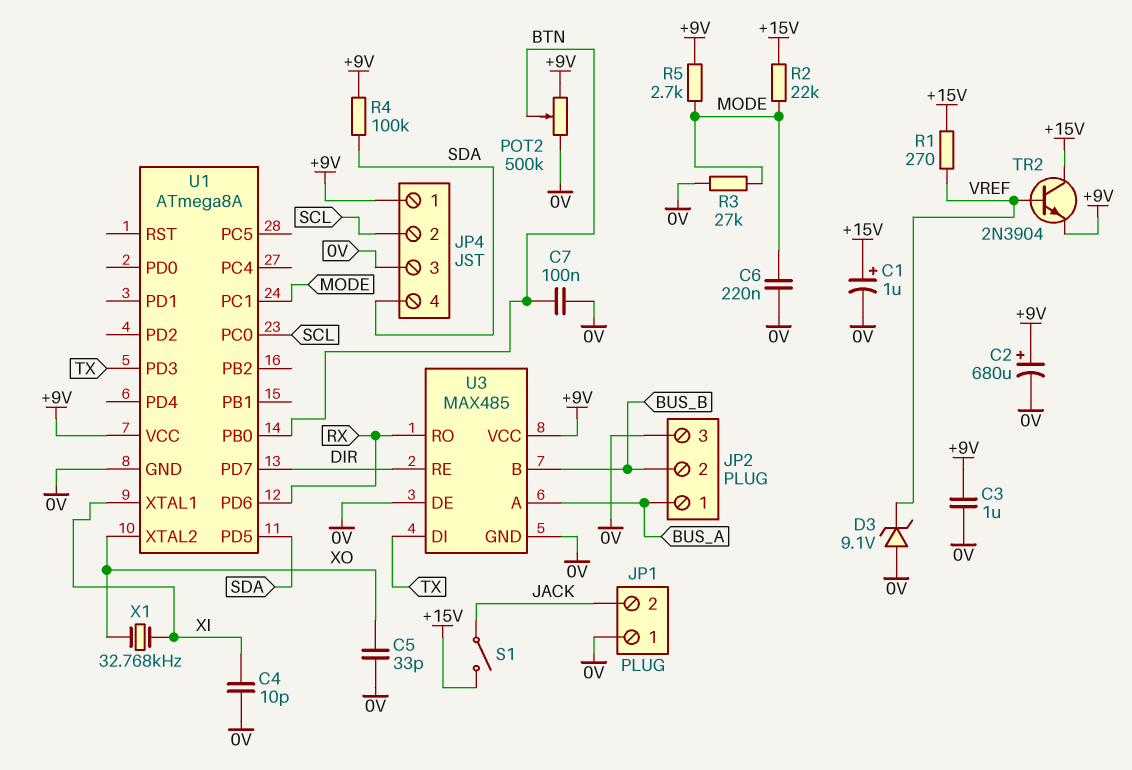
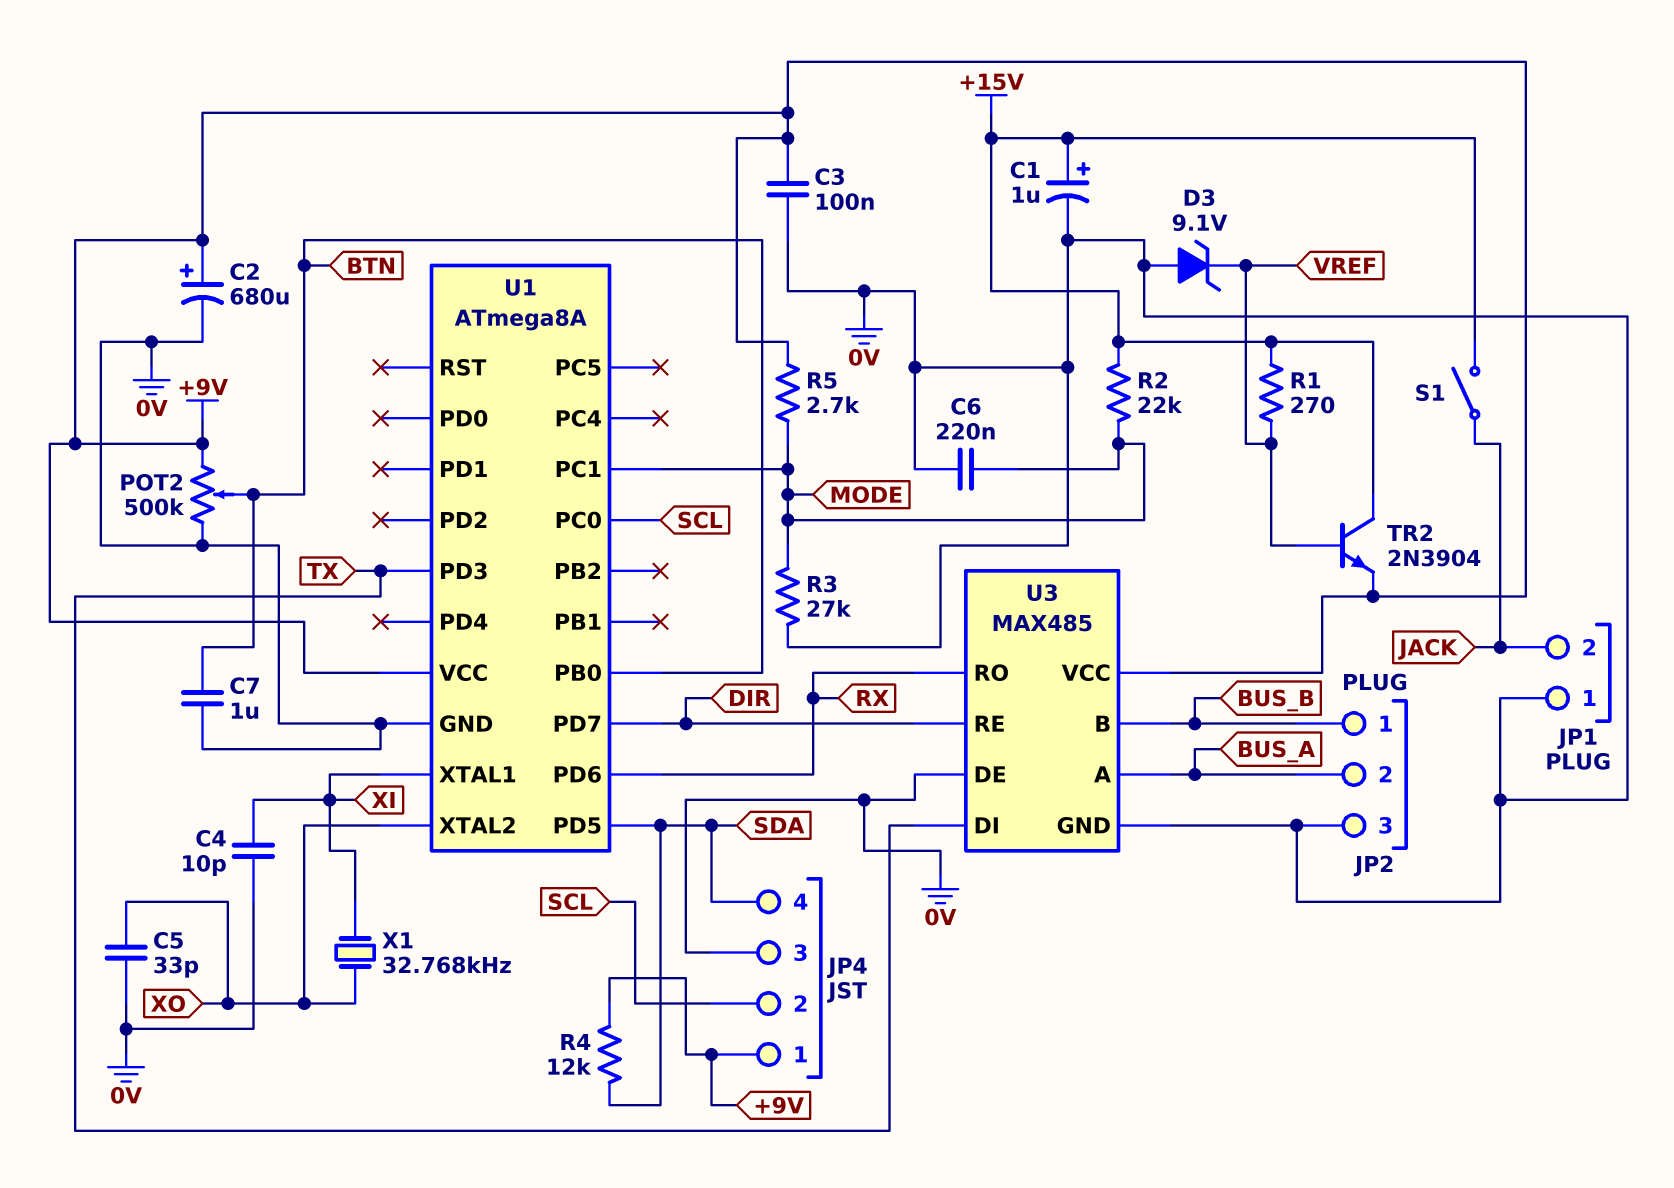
C3: 1uF (+9V, 0V) -> 100nF (+9V, 0V)
C7: 100nF (0V, BTN) -> 1uF (0V, BTN)
JP2 pin 1: BUS_A -> BUS_B
JP2 pin 2: BUS_B -> BUS_A
R4: 100k (+9V, SDA) -> 12k (+9V, SDA)

